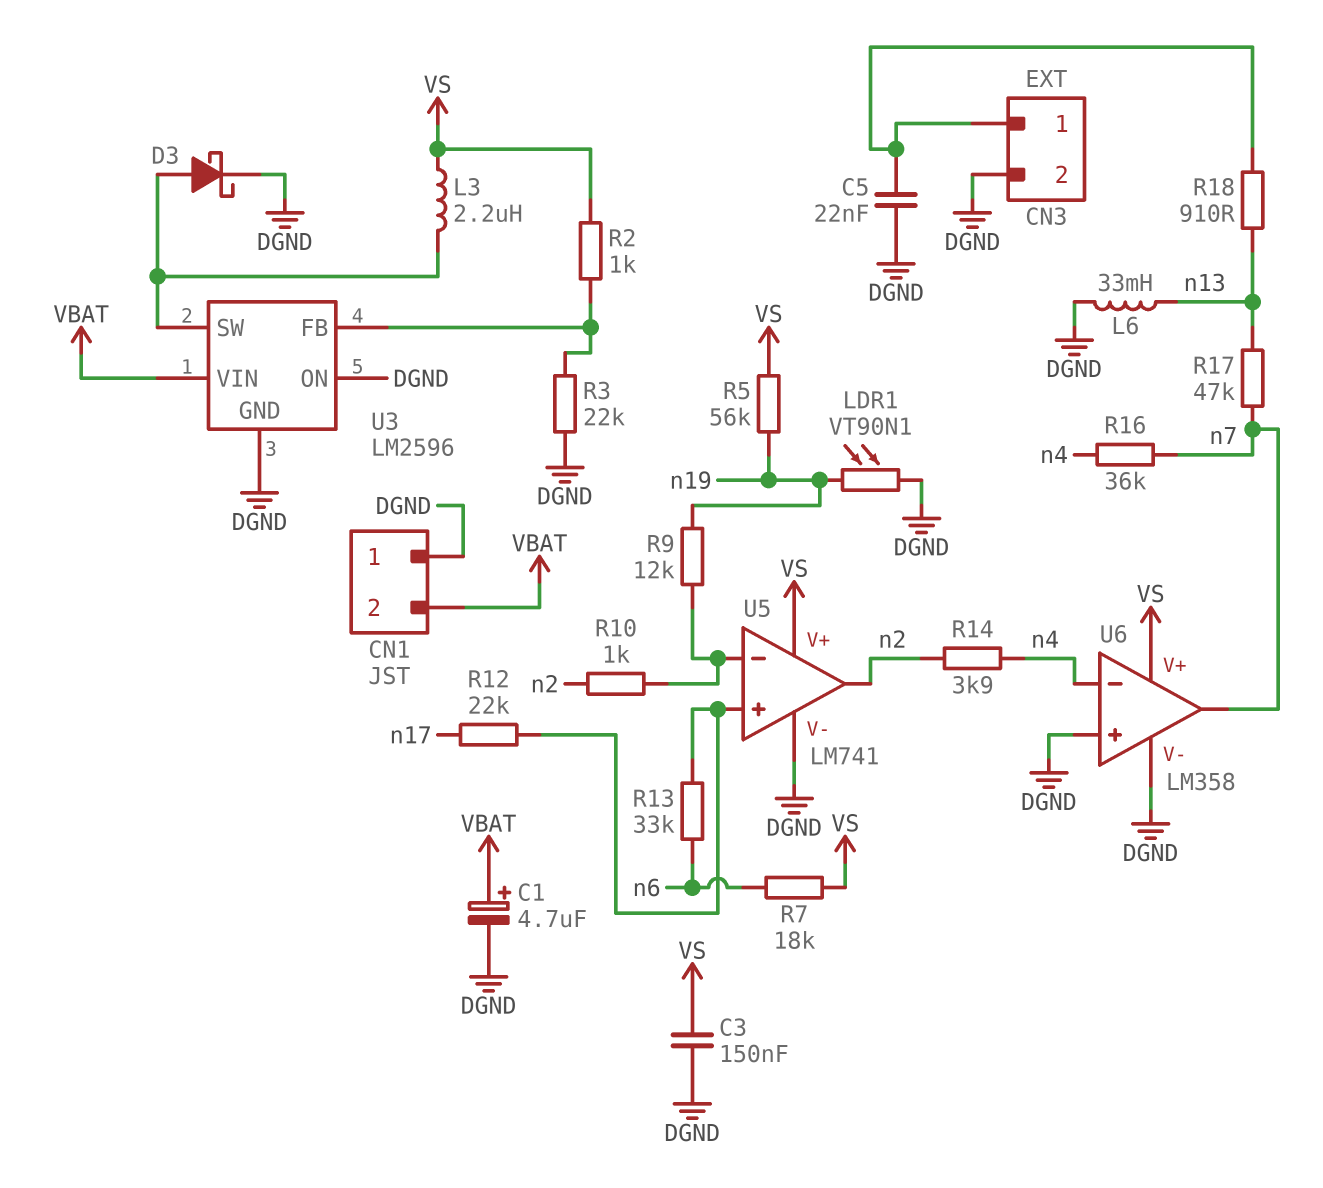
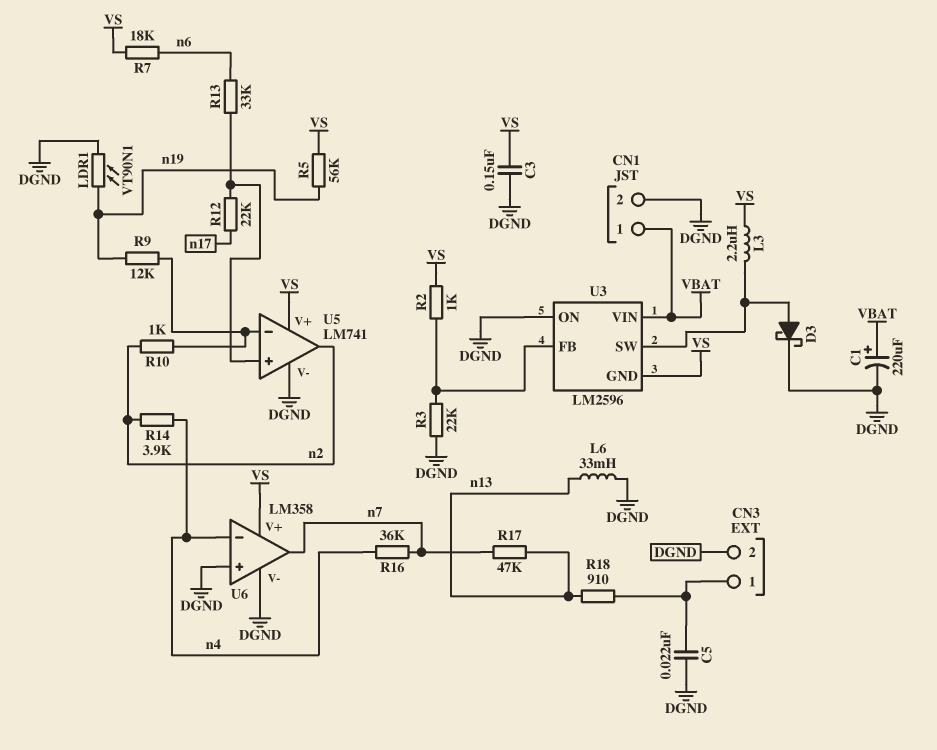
C1: 4.7uF (plus VBAT, minus DGND) -> 220uF (plus VBAT, minus DGND)
CN1 pin 1: DGND -> VBAT
CN1 pin 2: VBAT -> DGND
U3 pin GND: DGND -> VS

